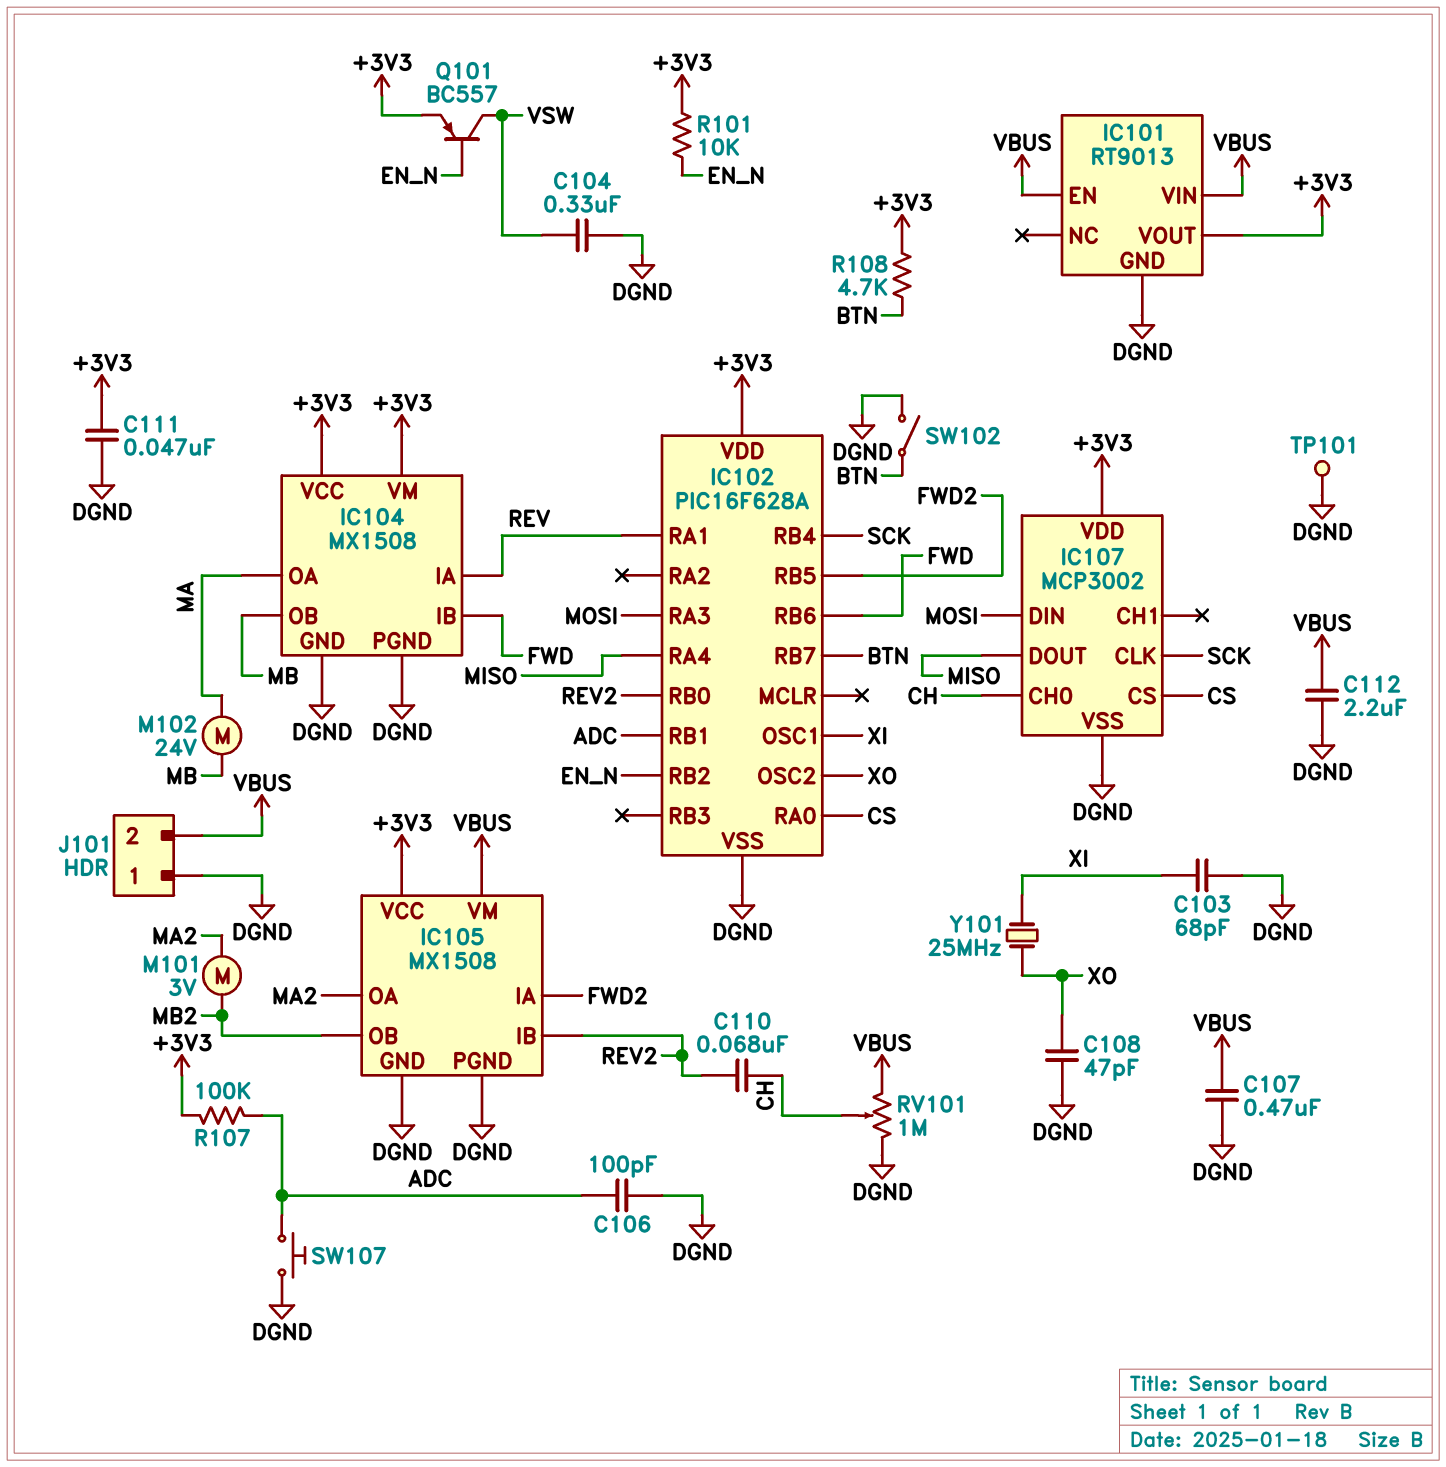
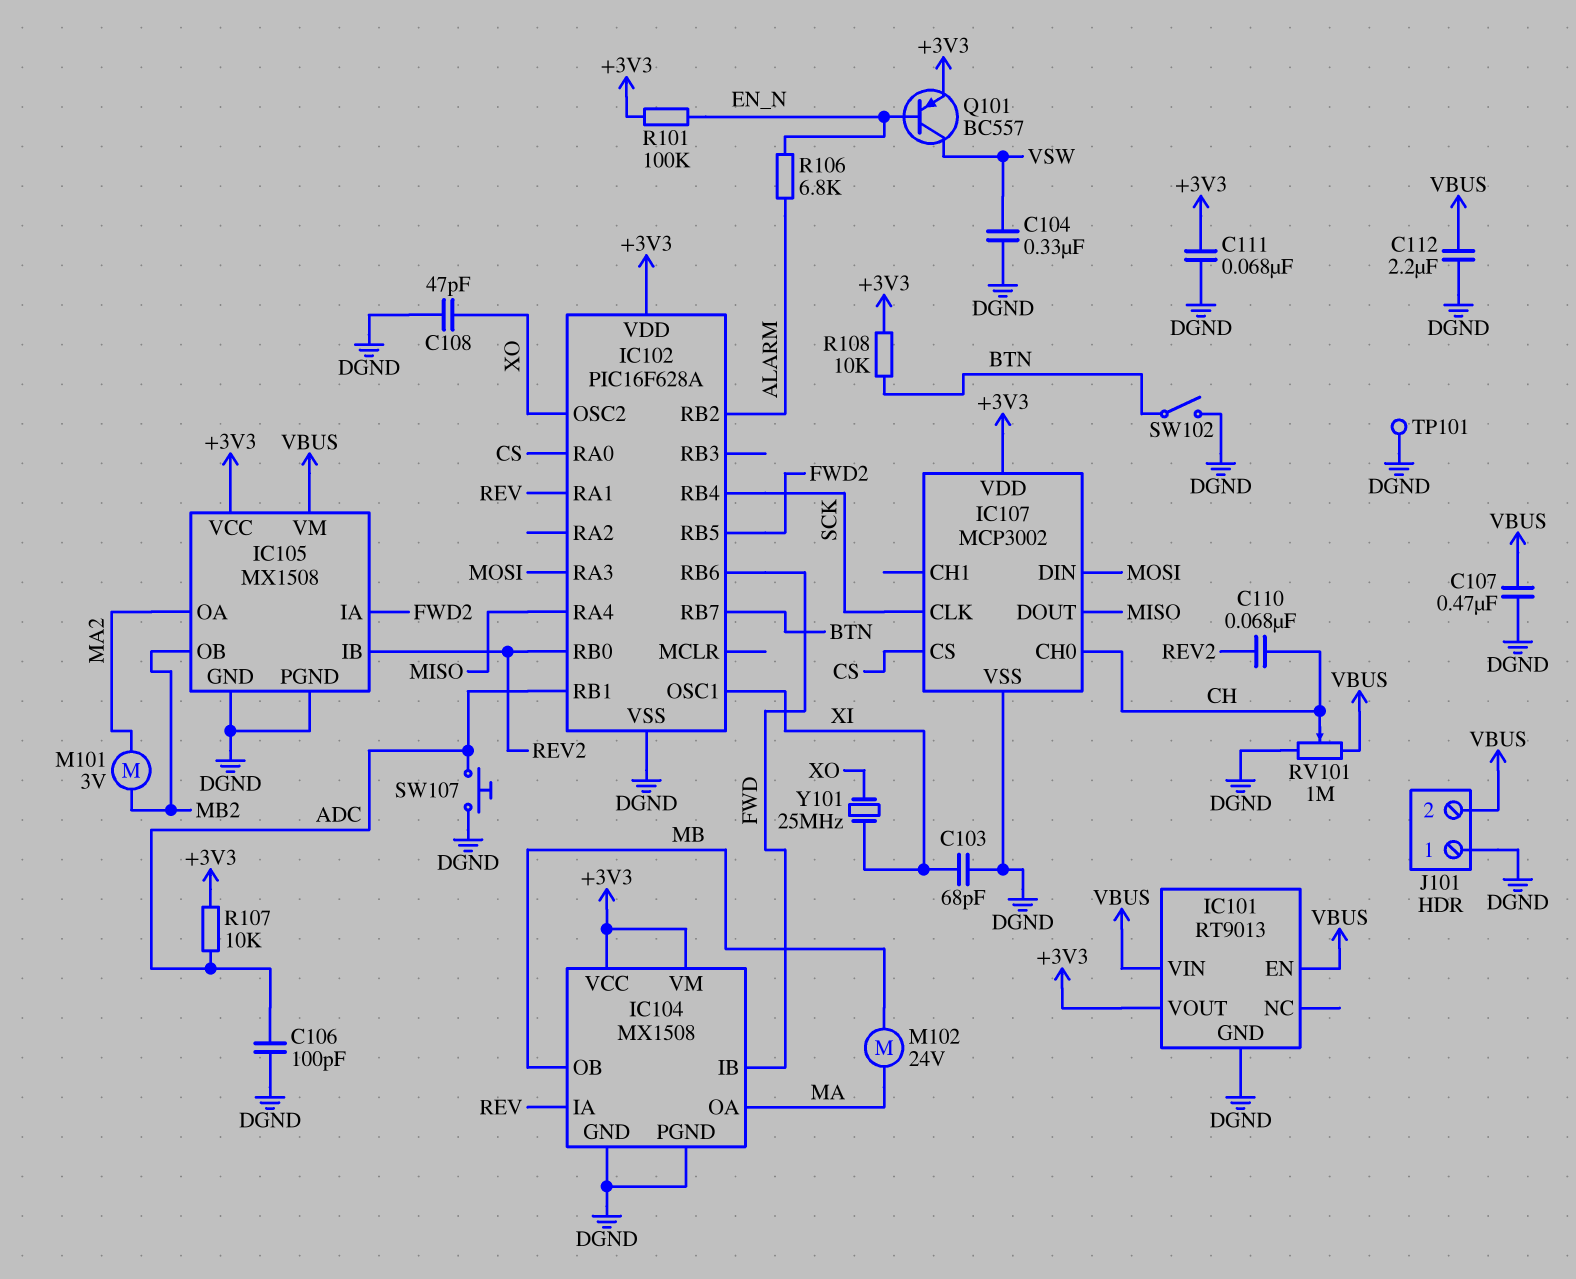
C111: 47nF (+3V3, DGND) -> 68nF (+3V3, DGND)
IC102 pin RB2: EN_N -> ALARM
R101: 10k (+3V3, EN_N) -> 100k (+3V3, EN_N)
R106: none -> 6.8k (ALARM, EN_N)
R107: 100k (+3V3, ADC) -> 10k (+3V3, ADC)
R108: 4.7k (+3V3, BTN) -> 10k (+3V3, BTN)

